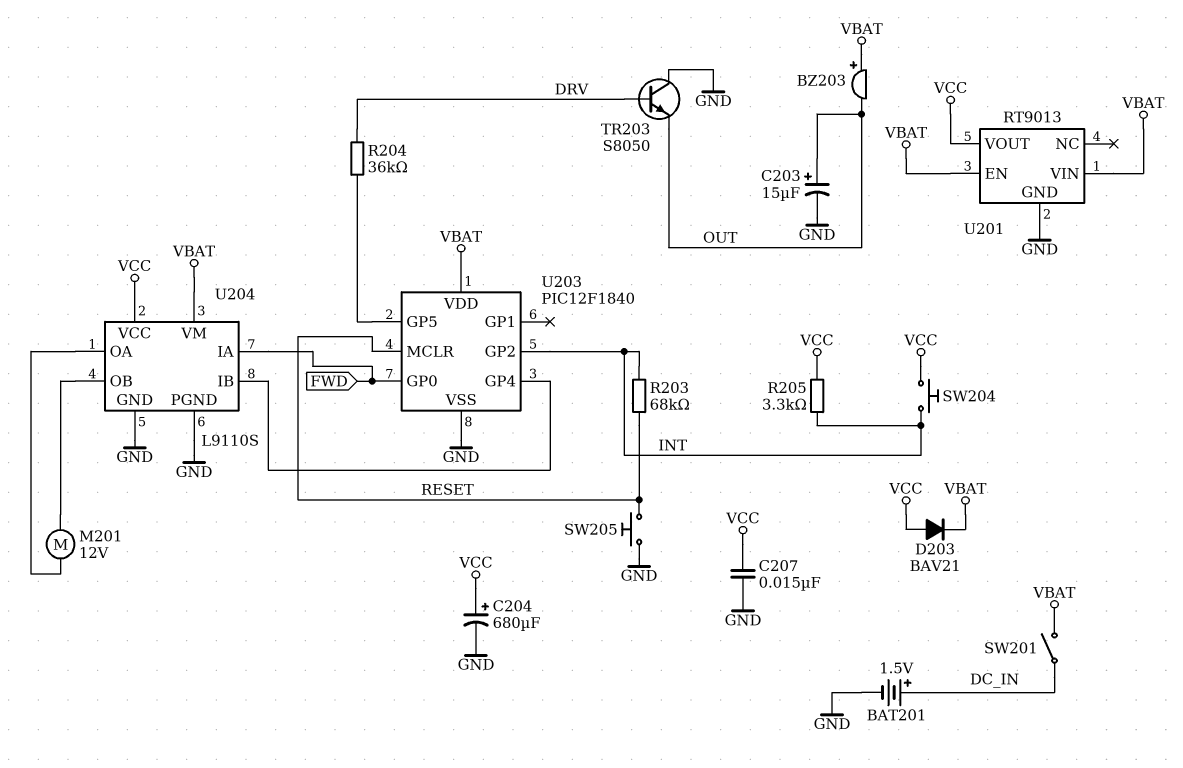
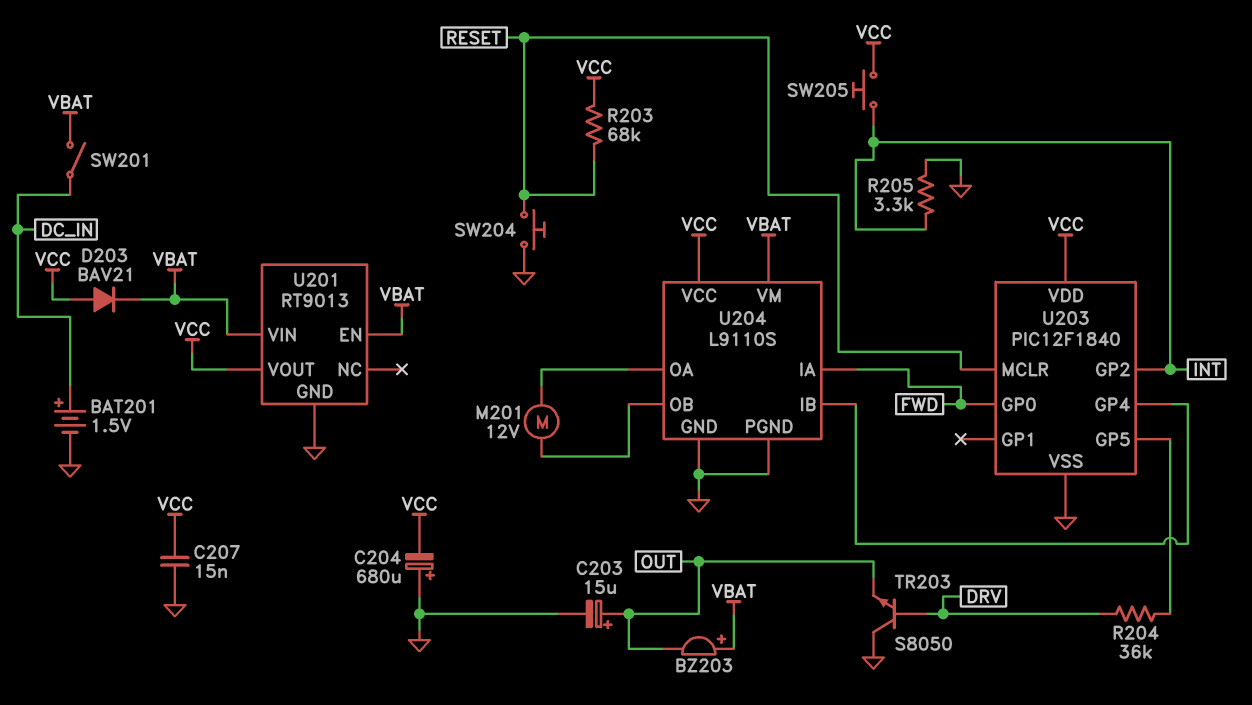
C204: 680uF (plus VCC, minus GND) -> 680uF (plus GND, minus VCC)
R203: 68k (INT, RESET) -> 68k (RESET, VCC)
R205: 3.3k (INT, VCC) -> 3.3k (GND, INT)
SW204: button (INT, VCC) -> button (GND, RESET)
SW205: button (GND, RESET) -> button (INT, VCC)
U203 pin VDD: VBAT -> VCC

